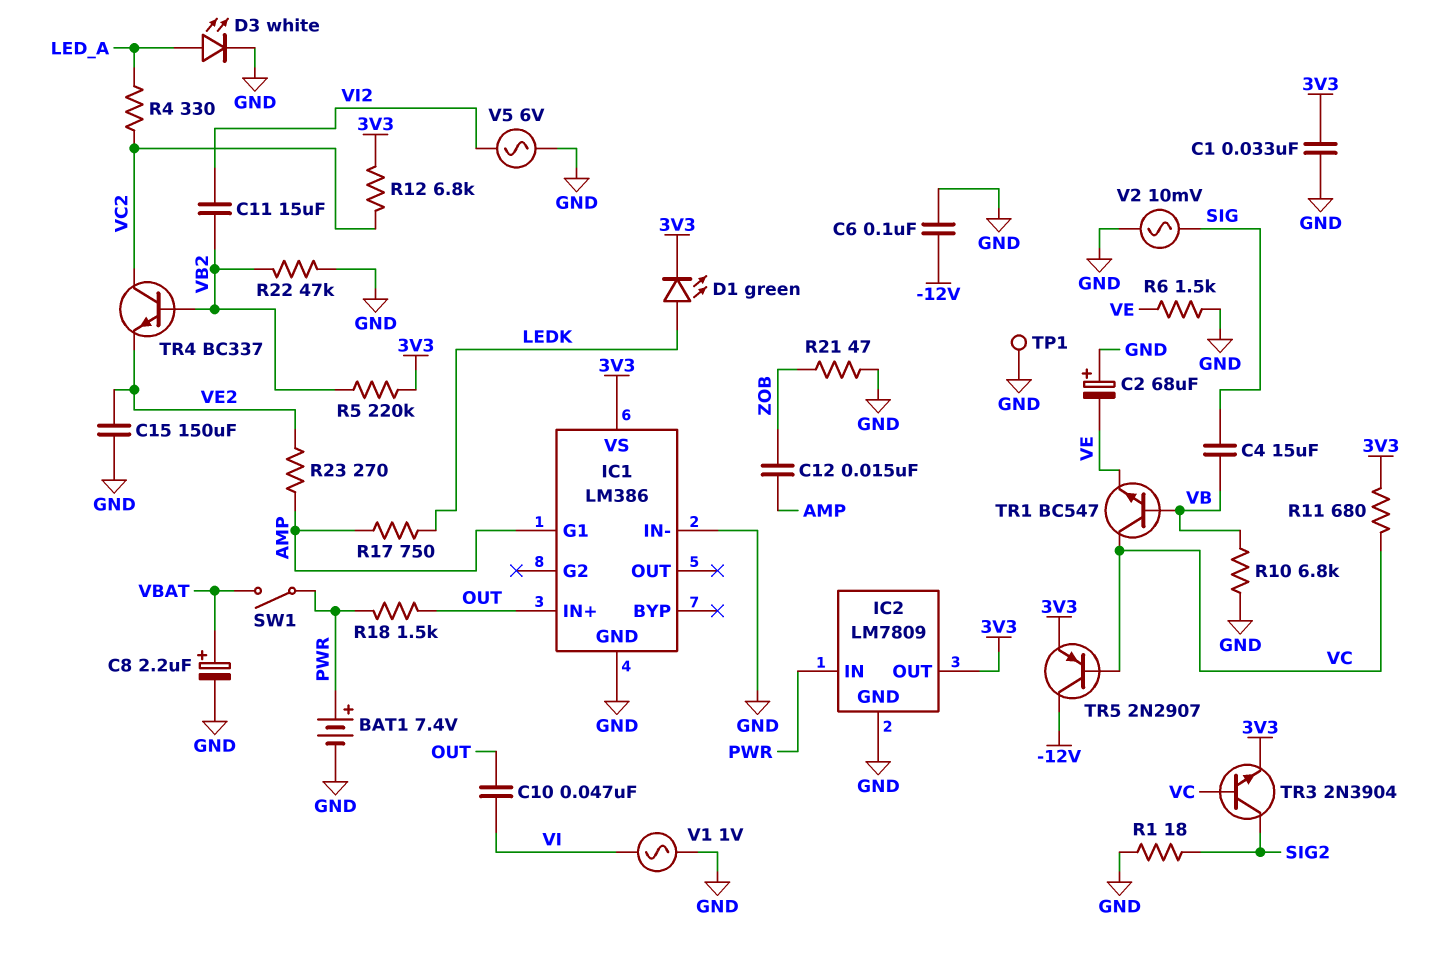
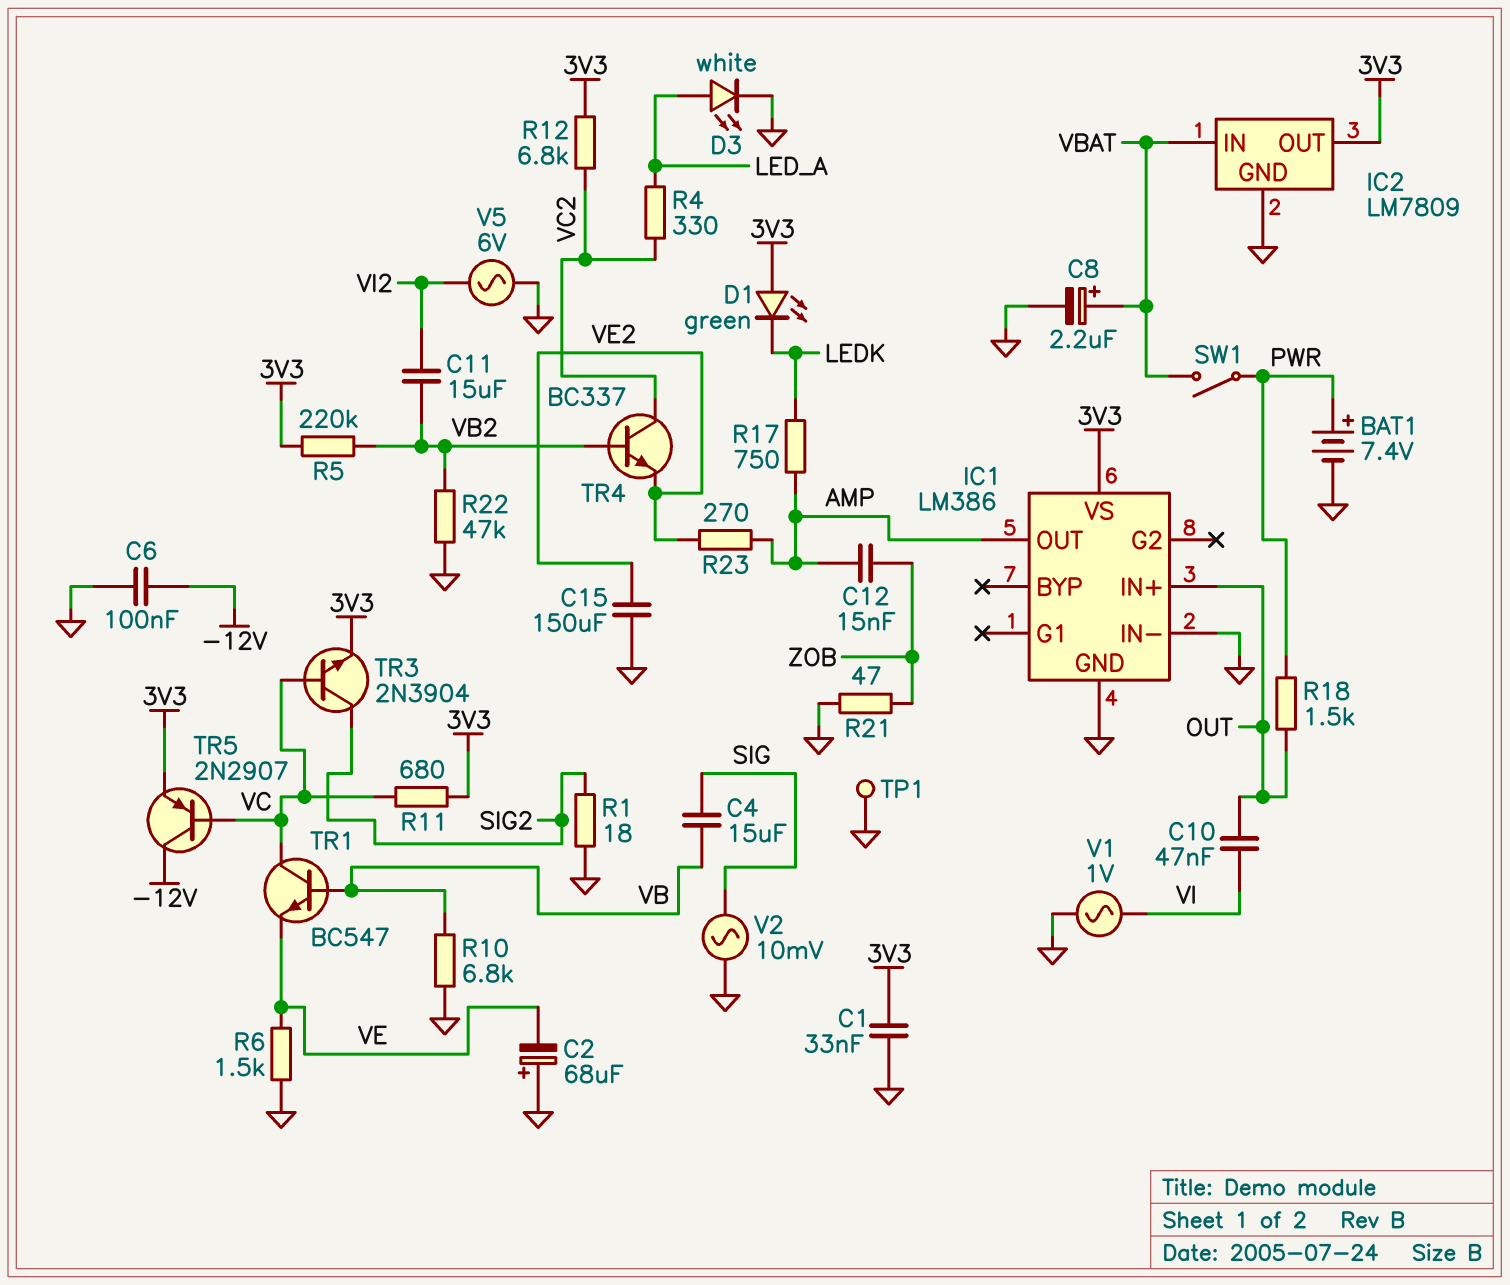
D1: LED green (A LEDK, K 3V3) -> LED green (A 3V3, K LEDK)
IC1 pin G1: AMP -> none
IC1 pin OUT: none -> AMP
IC2 pin IN: PWR -> VBAT

